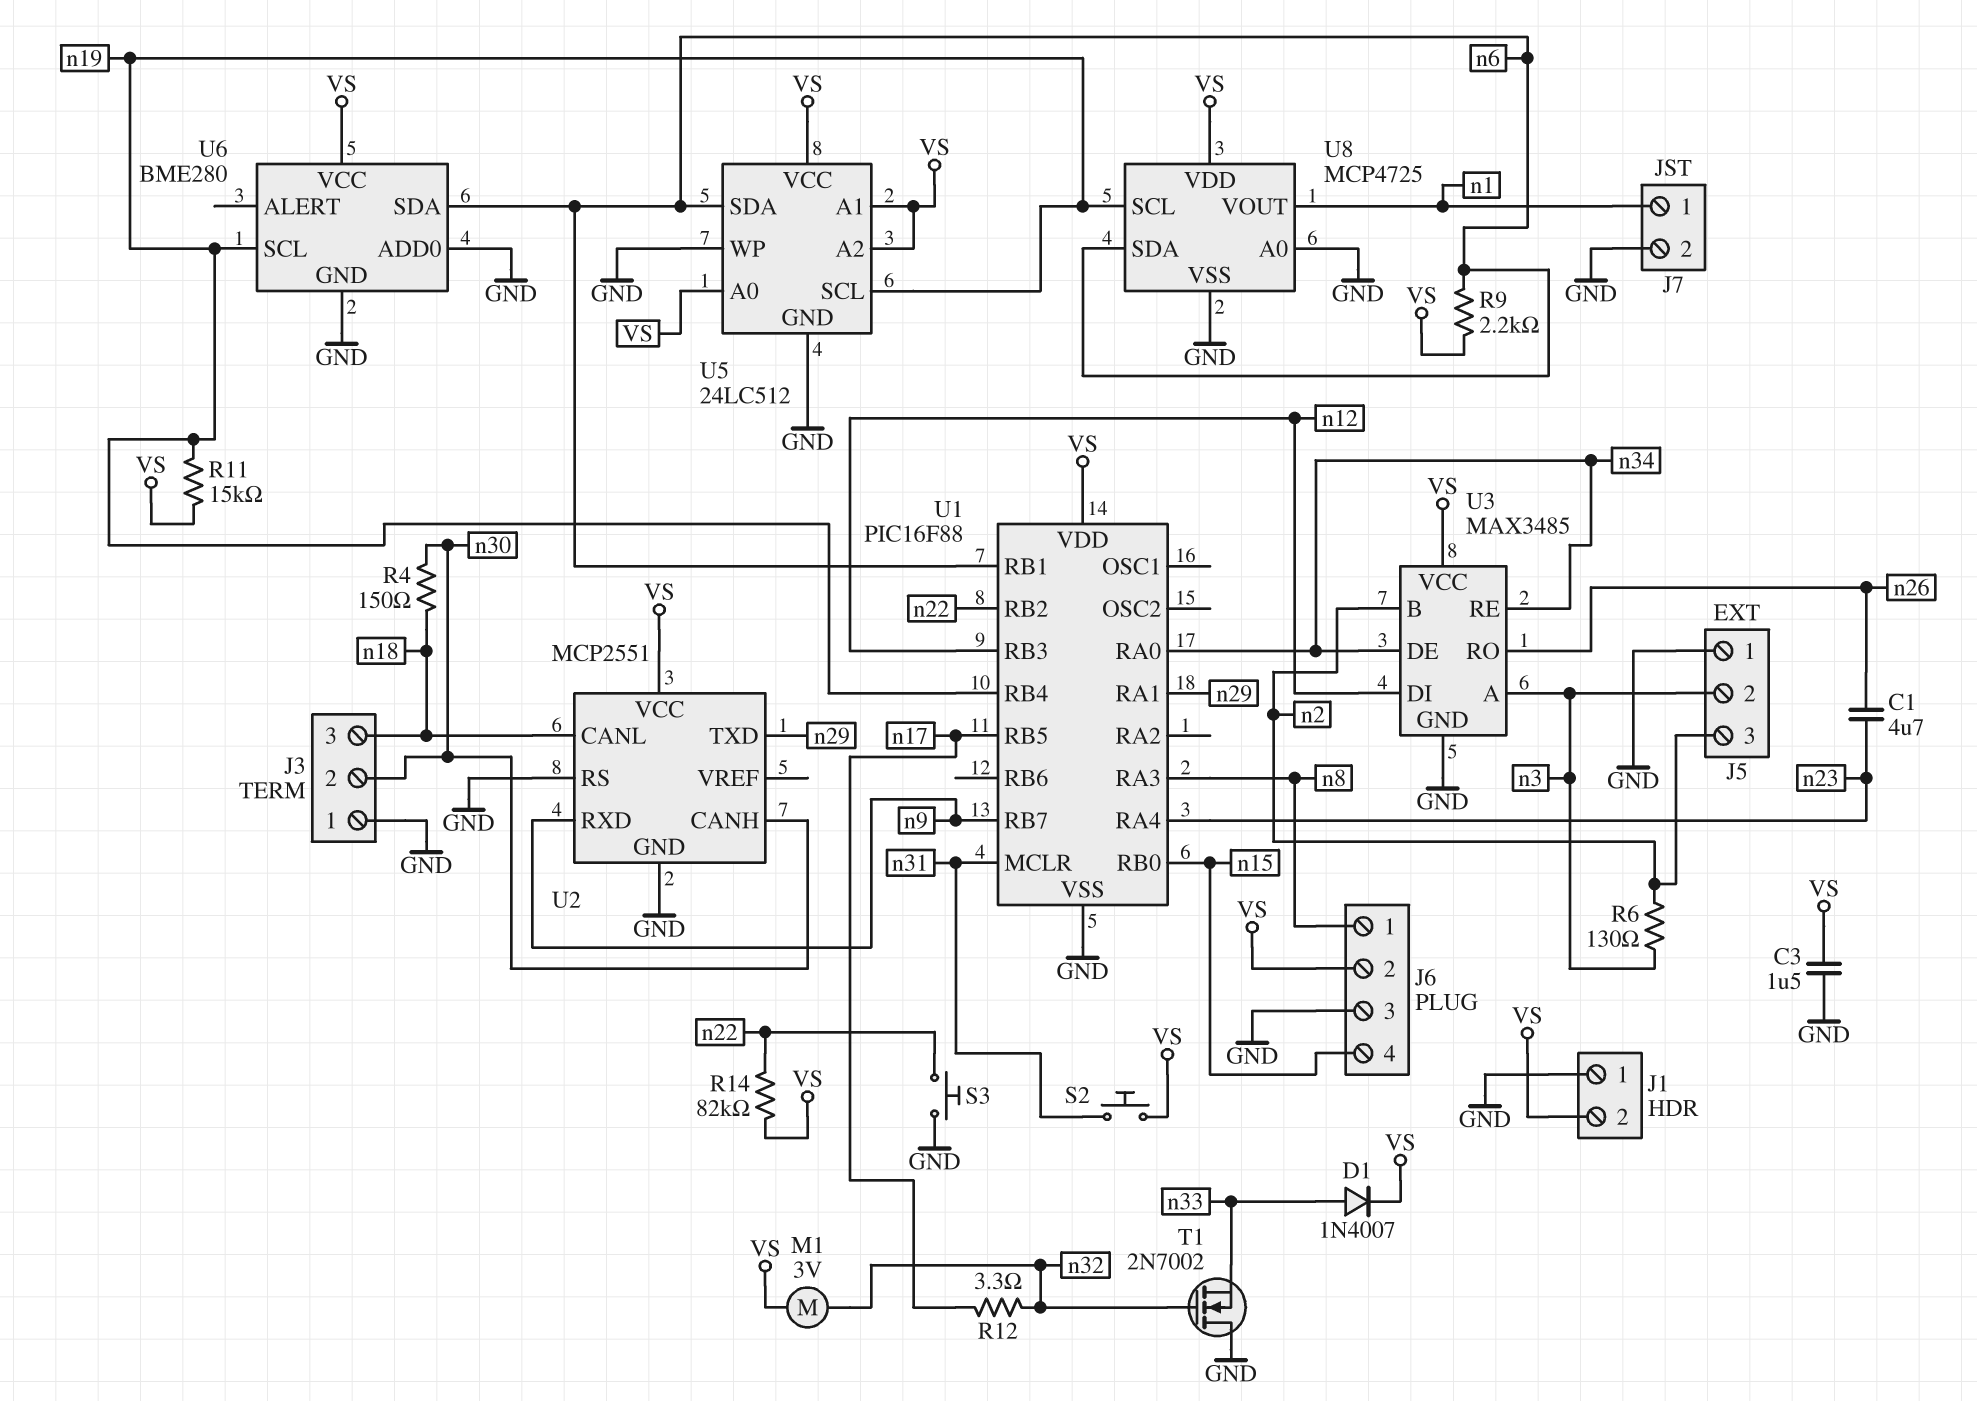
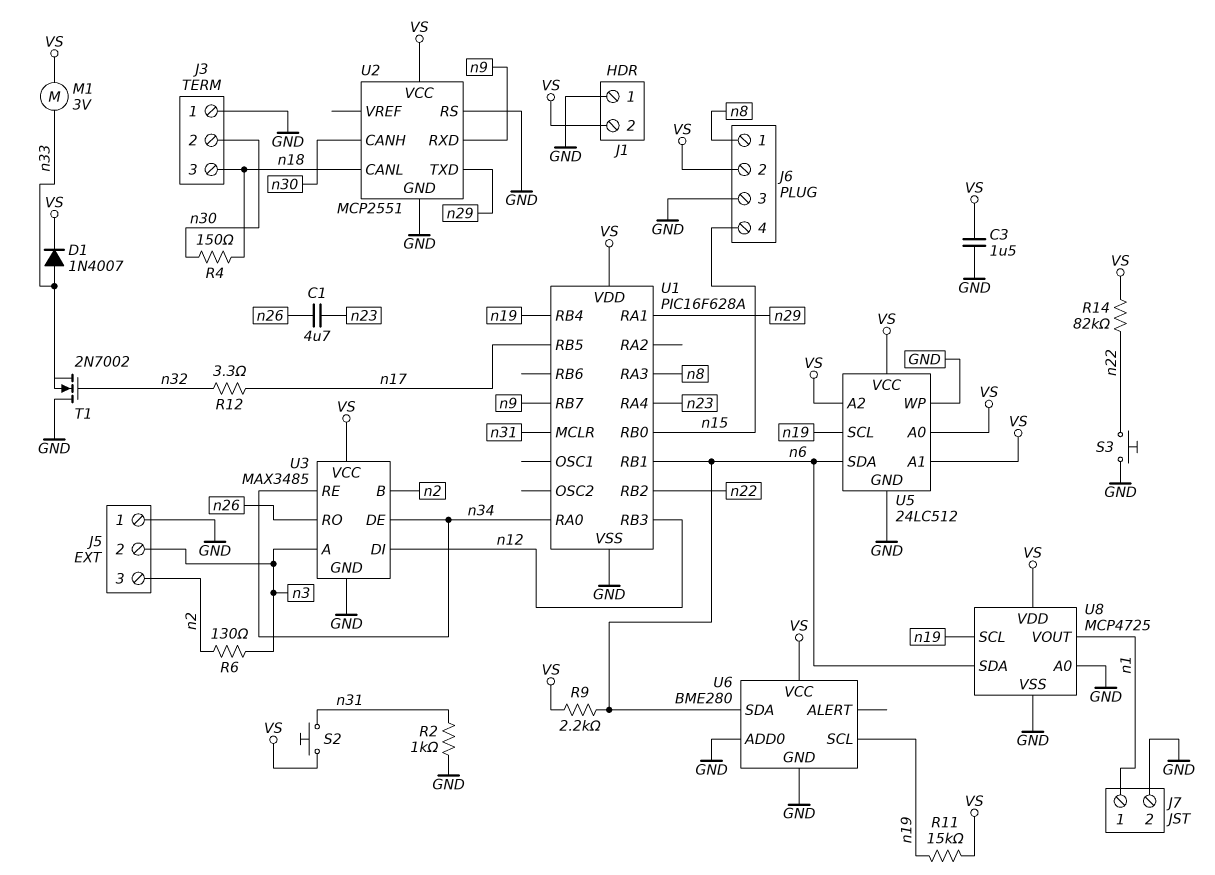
M1: motor 3V (VS, n32) -> motor 3V (VS, n33)
R2: none -> 1k (GND, n31)
U1: PIC16F88 -> PIC16F628A

